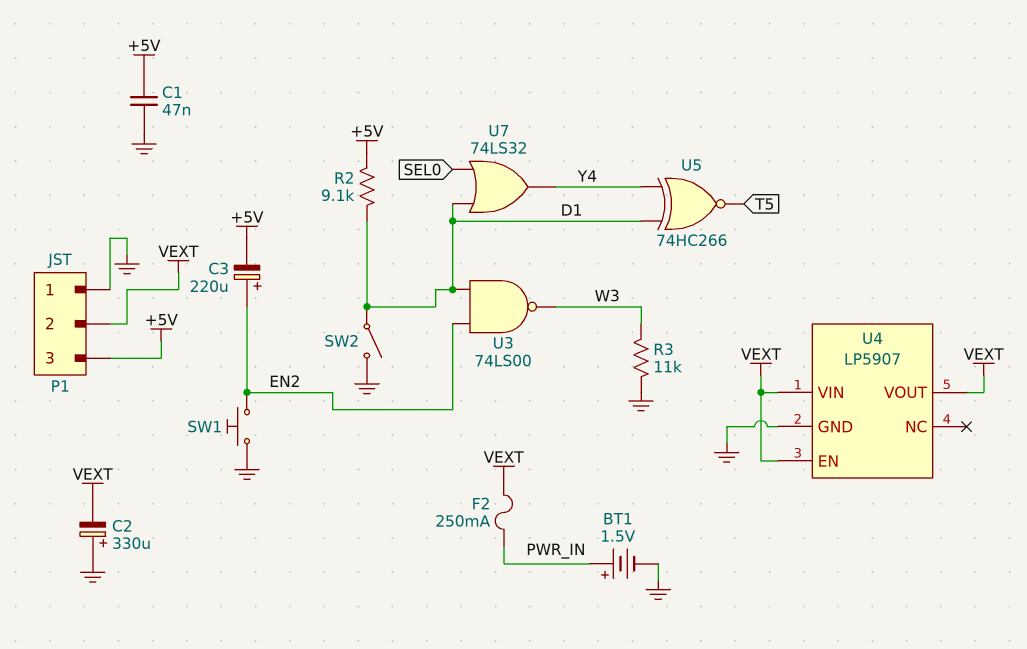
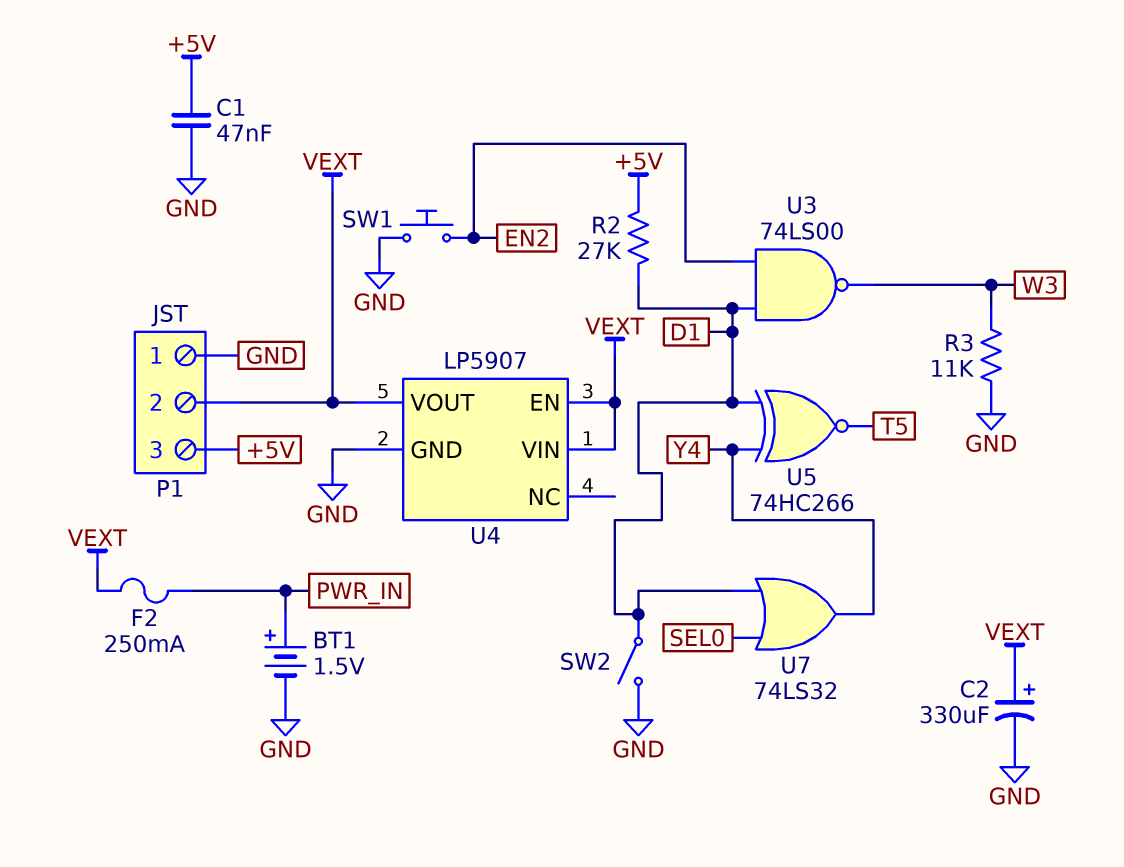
C2: 330uF (plus GND, minus VEXT) -> 330uF (plus VEXT, minus GND)
C3: 220uF (plus EN2, minus +5V) -> none
R2: 9.1k (+5V, D1) -> 27k (+5V, D1)

